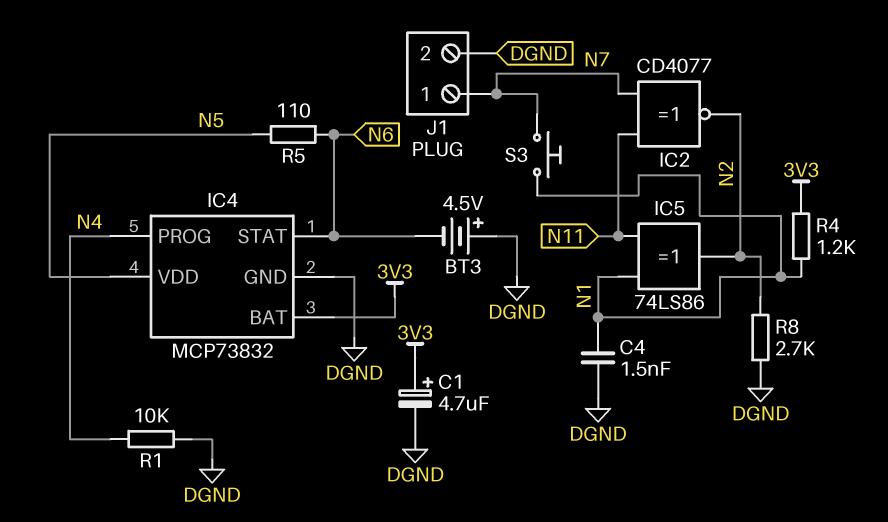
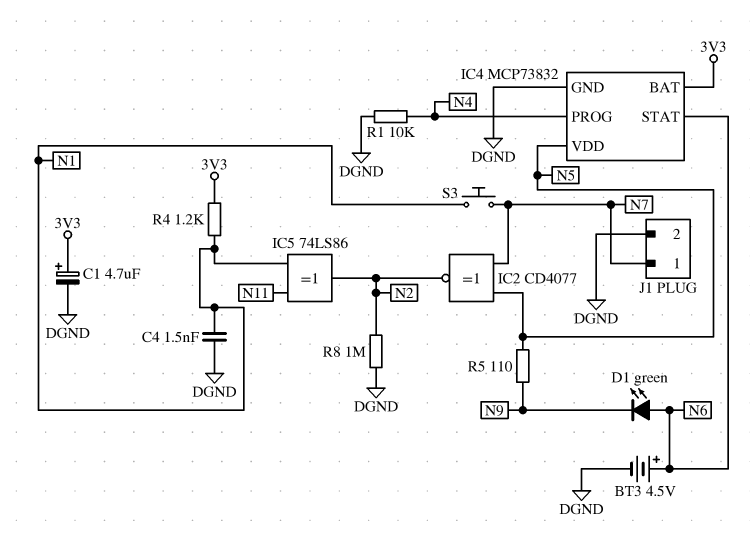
BT3: 4.5V (plus DGND, minus N6) -> 4.5V (plus N6, minus DGND)
D1: none -> LED green (A N6, K N9)
IC2: XNOR CD4077 (in N7, in N11, out N2) -> XNOR CD4077 (in N5, in N7, out N2)
R5: 110 (N5, N6) -> 110 (N5, N9)
R8: 2.7k (DGND, N2) -> 1M (DGND, N2)

